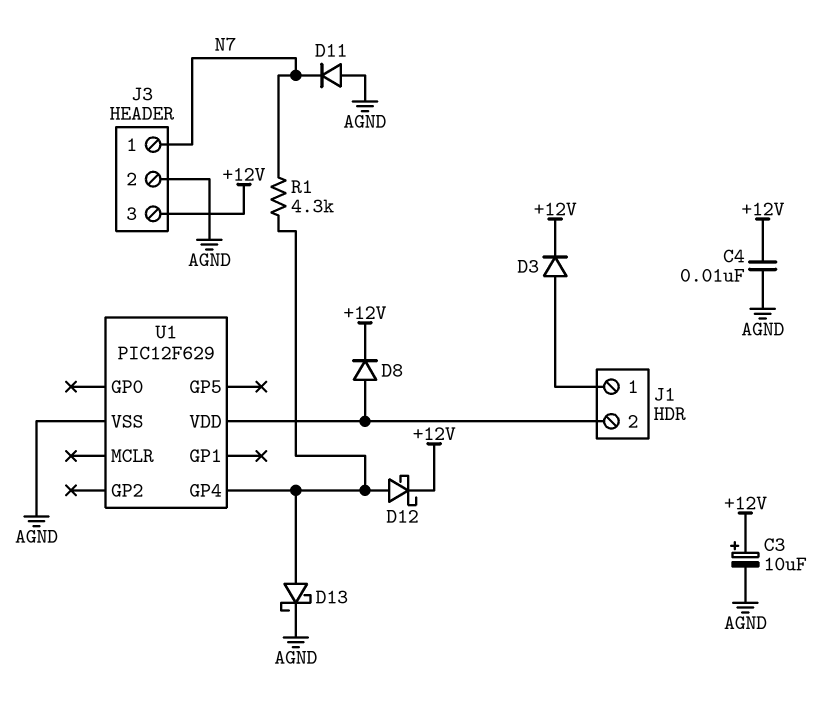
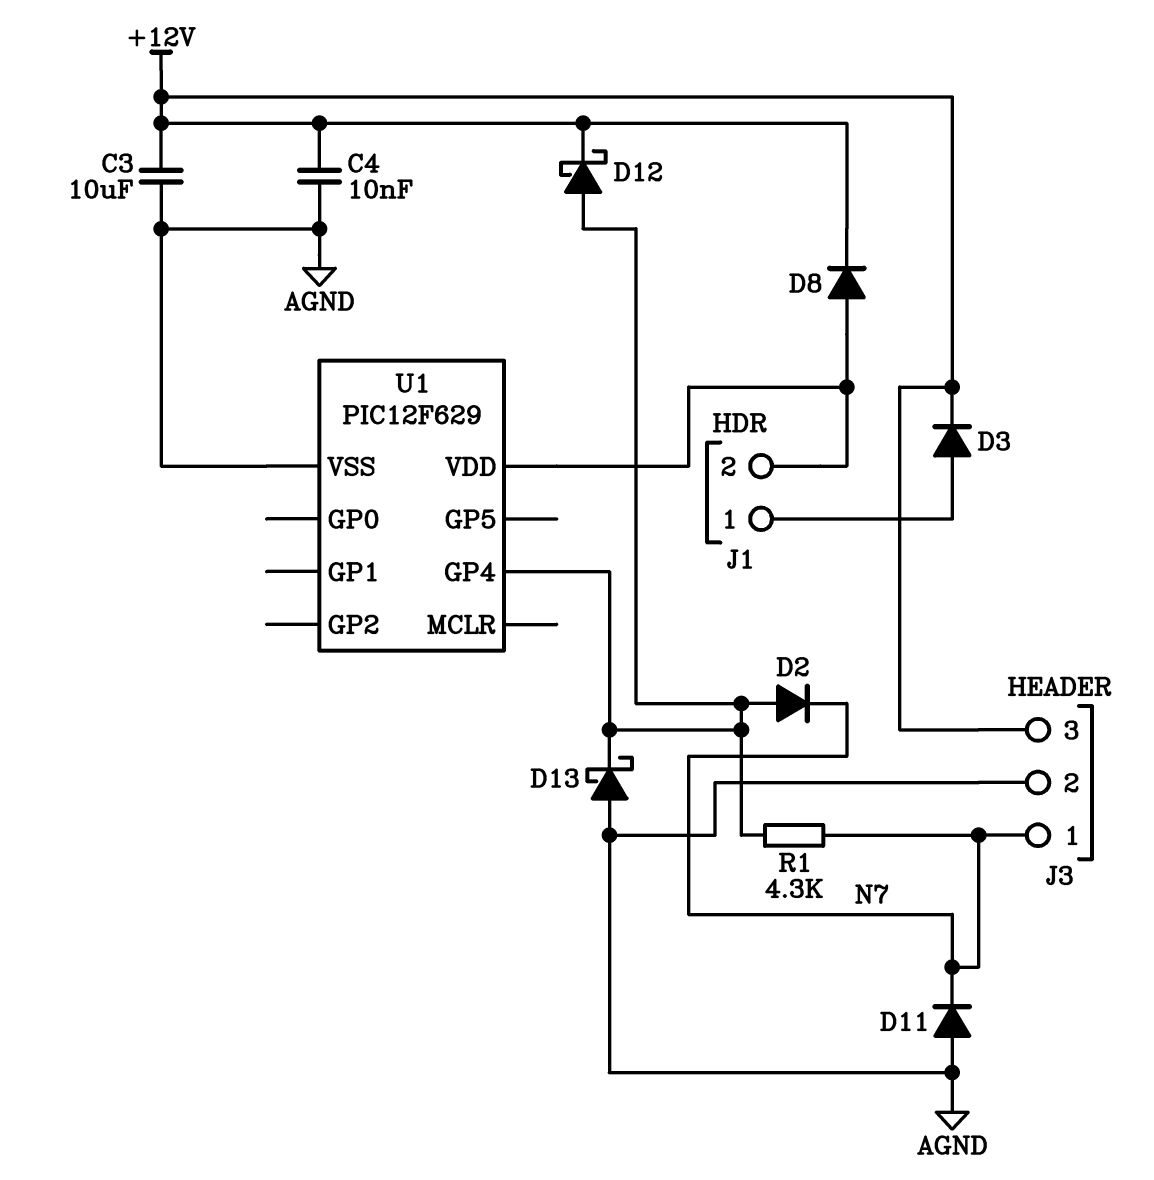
C3: 10uF (plus +12V, minus AGND) -> 10uF (+12V, AGND)
D2: none -> diode (A U1/GP4, K N7)
D13: schottky (A U1/GP4, K AGND) -> schottky (A AGND, K U1/GP4)

